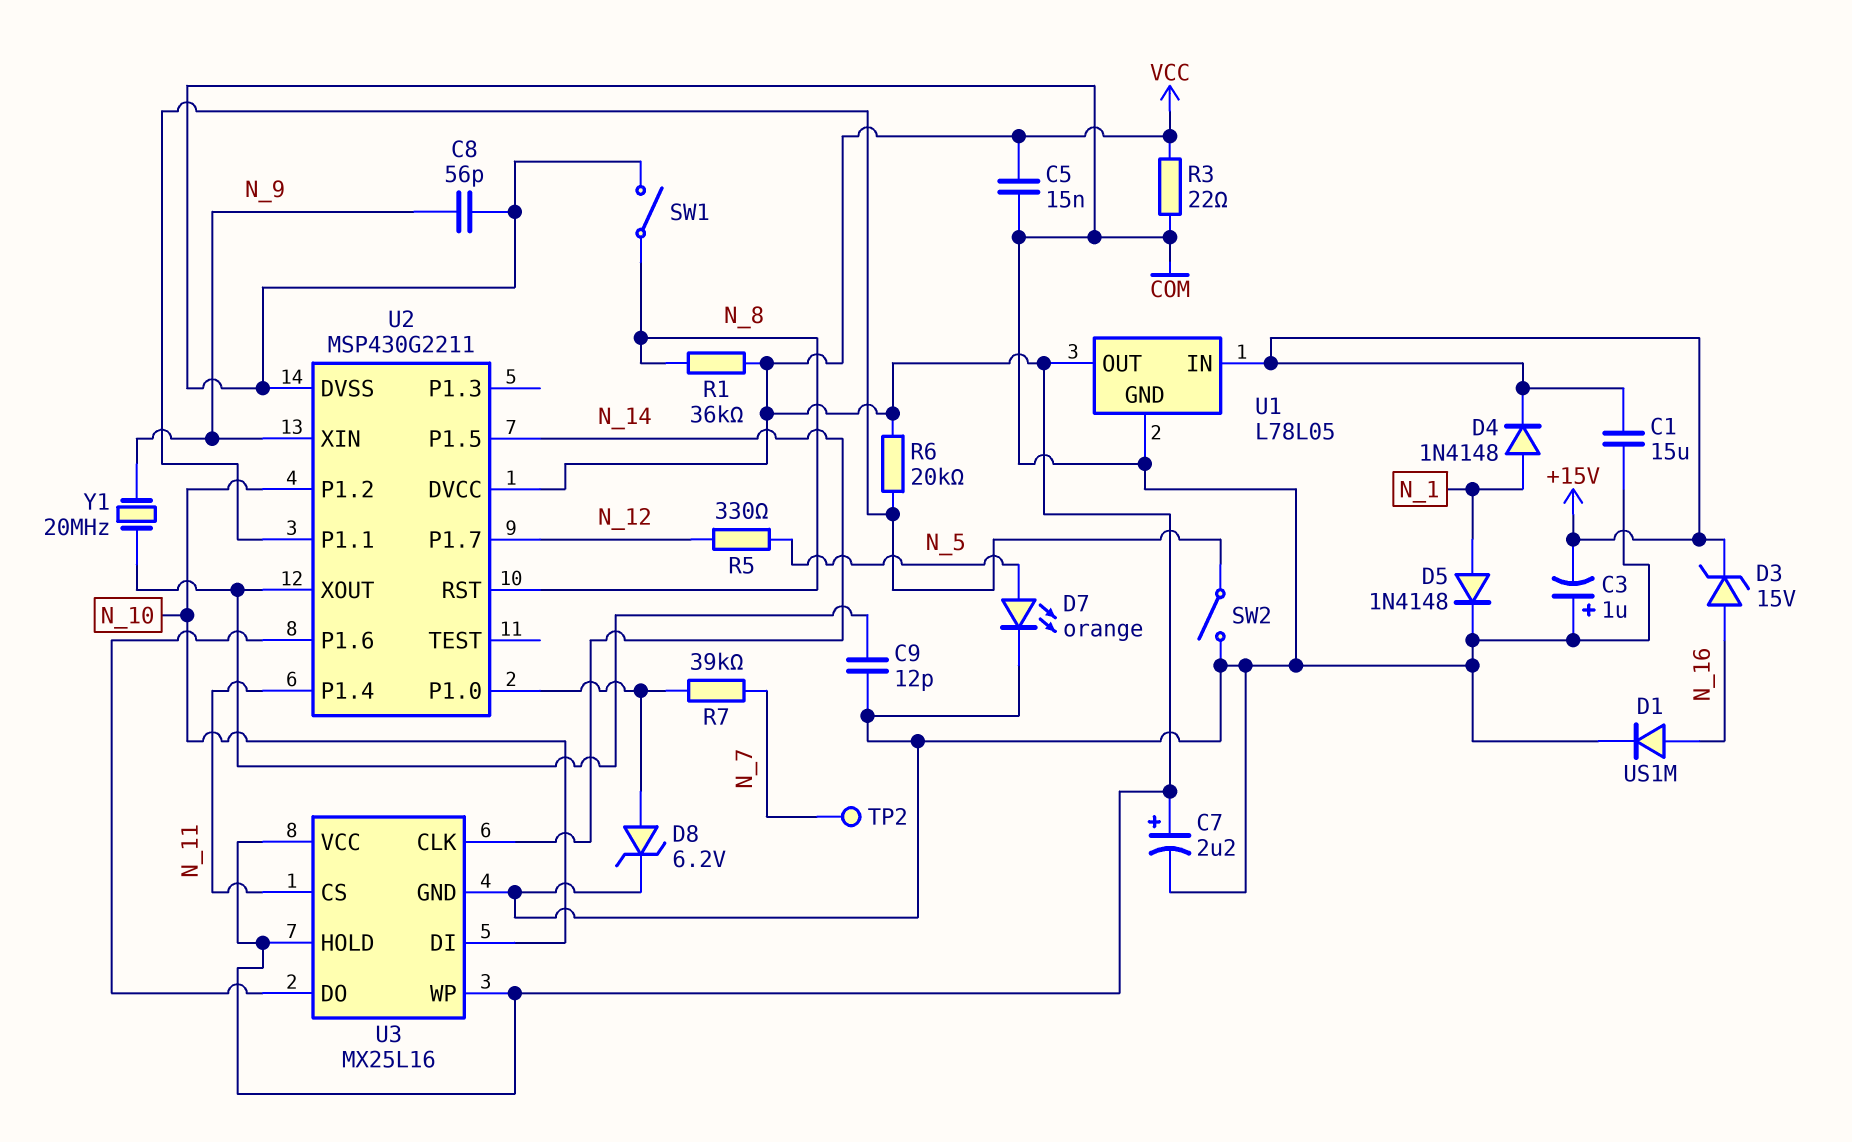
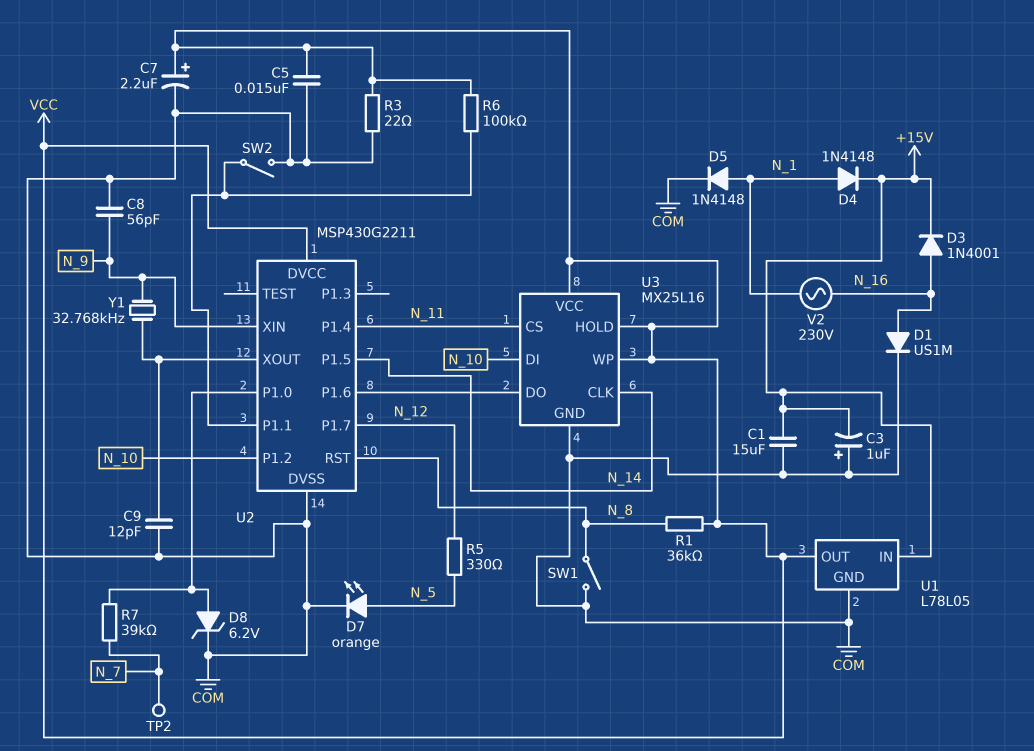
D3: zener 15V (A N_16, K +15V) -> diode 1N4001 (A N_16, K +15V)
R6: 20k (U2/P1.1, VCC) -> 100k (U2/P1.1, VCC)
V2: none -> AC 230V (N_1, N_16)
Y1: 20MHz (N_9, U2/XOUT) -> 32.768kHz (N_9, U2/XOUT)

